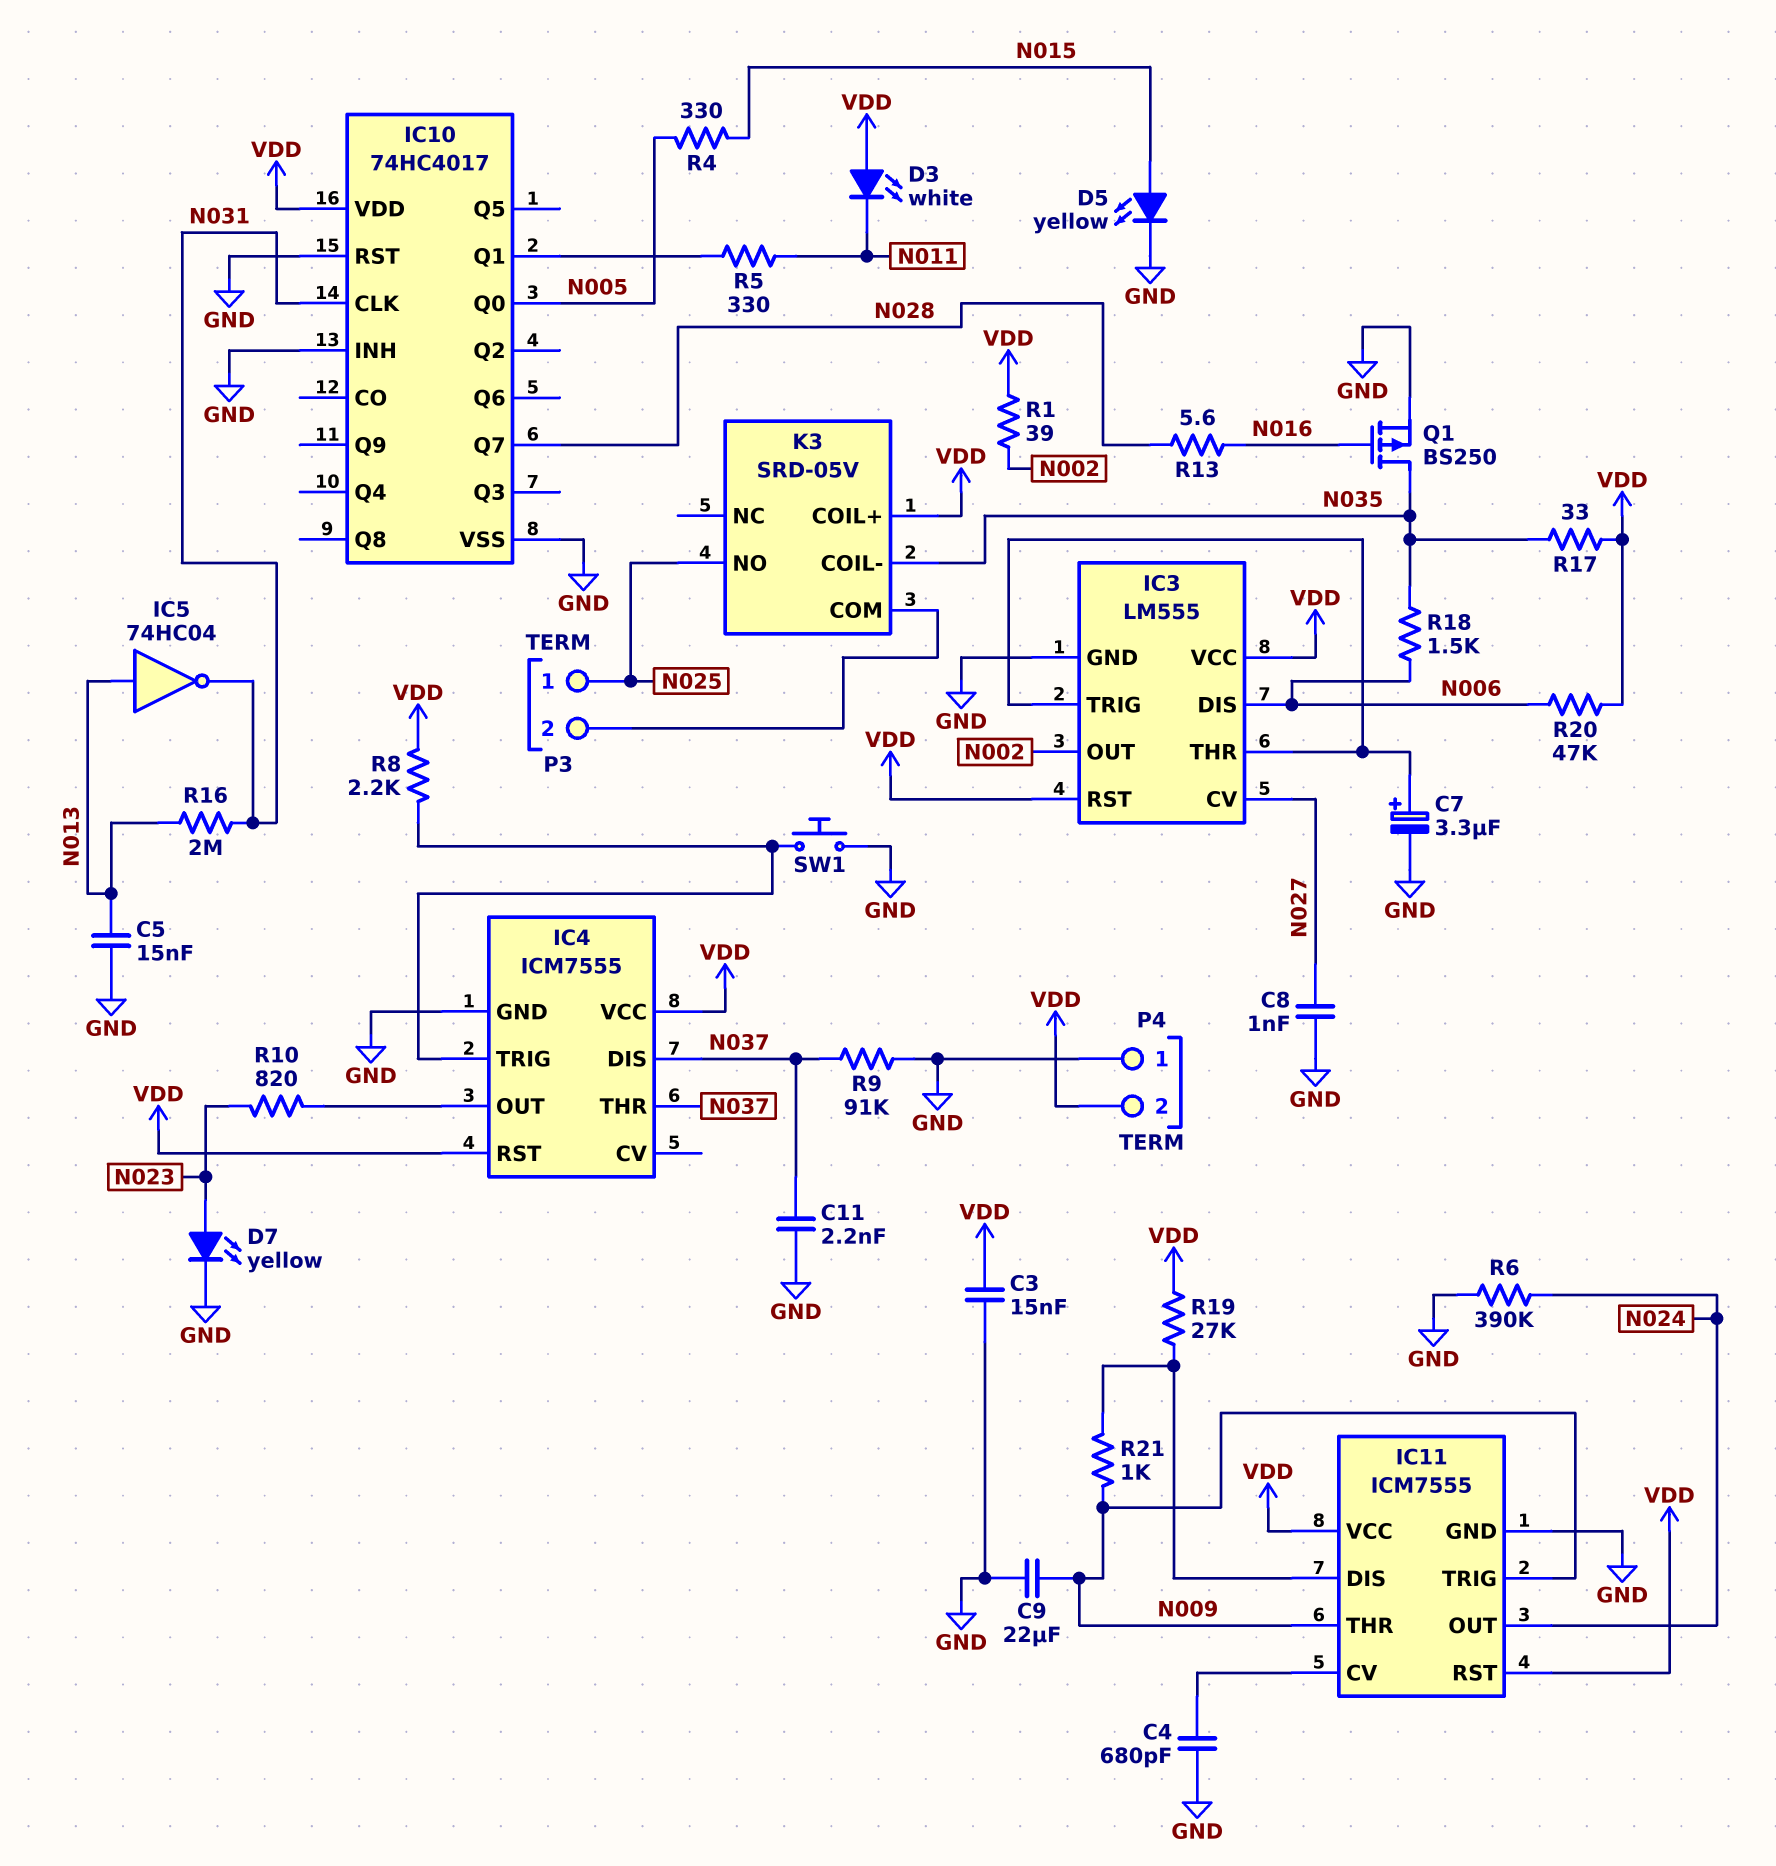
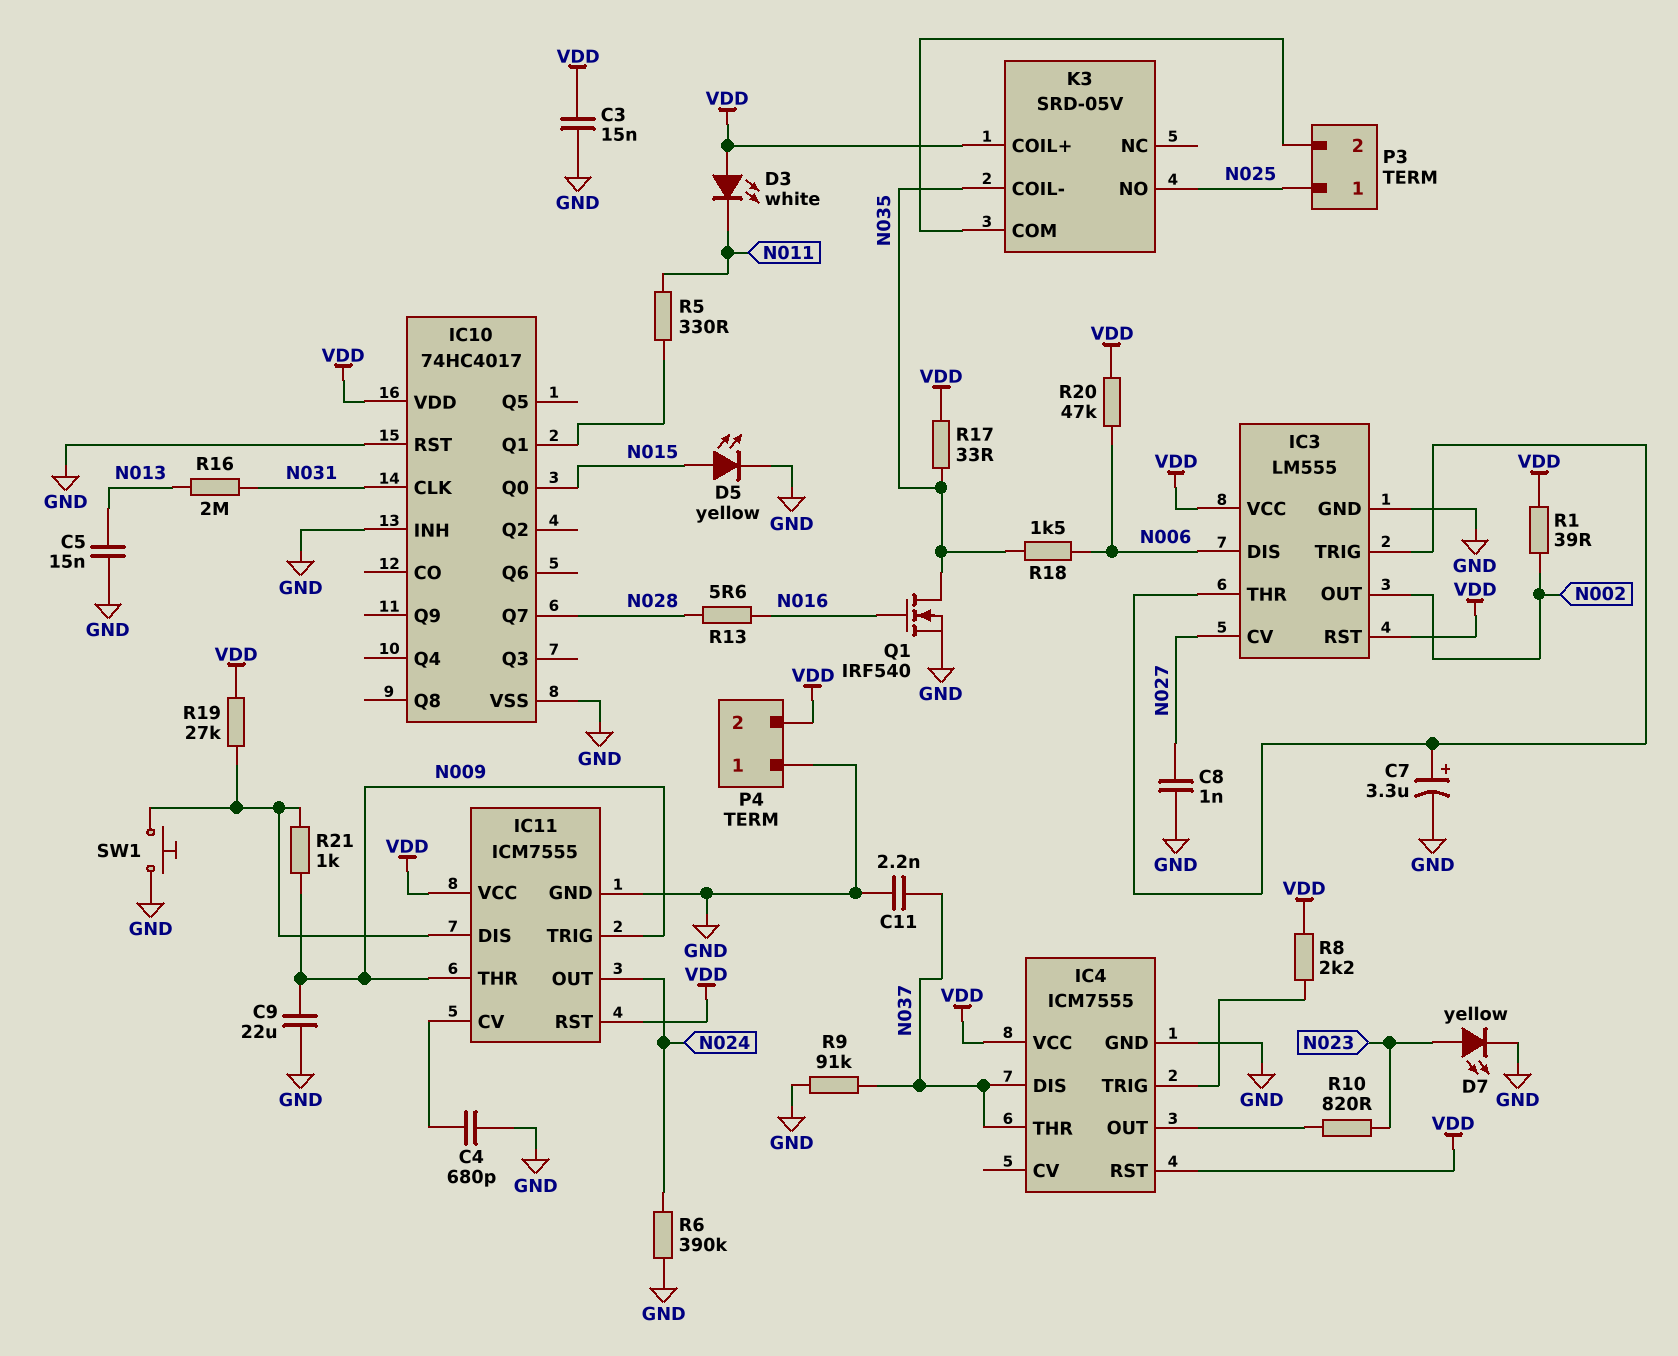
IC5: NOT 74HC04 (in N013, out N031) -> none
IC10 pin Q0: N005 -> N015
Q1: PMOS BS250 (G N016, D N035, S GND) -> NMOS IRF540 (G N016, D N035, S GND)
R4: 330 (N005, N015) -> none
SW1: button (GND, IC4/TRIG) -> button (GND, IC11/DIS)

